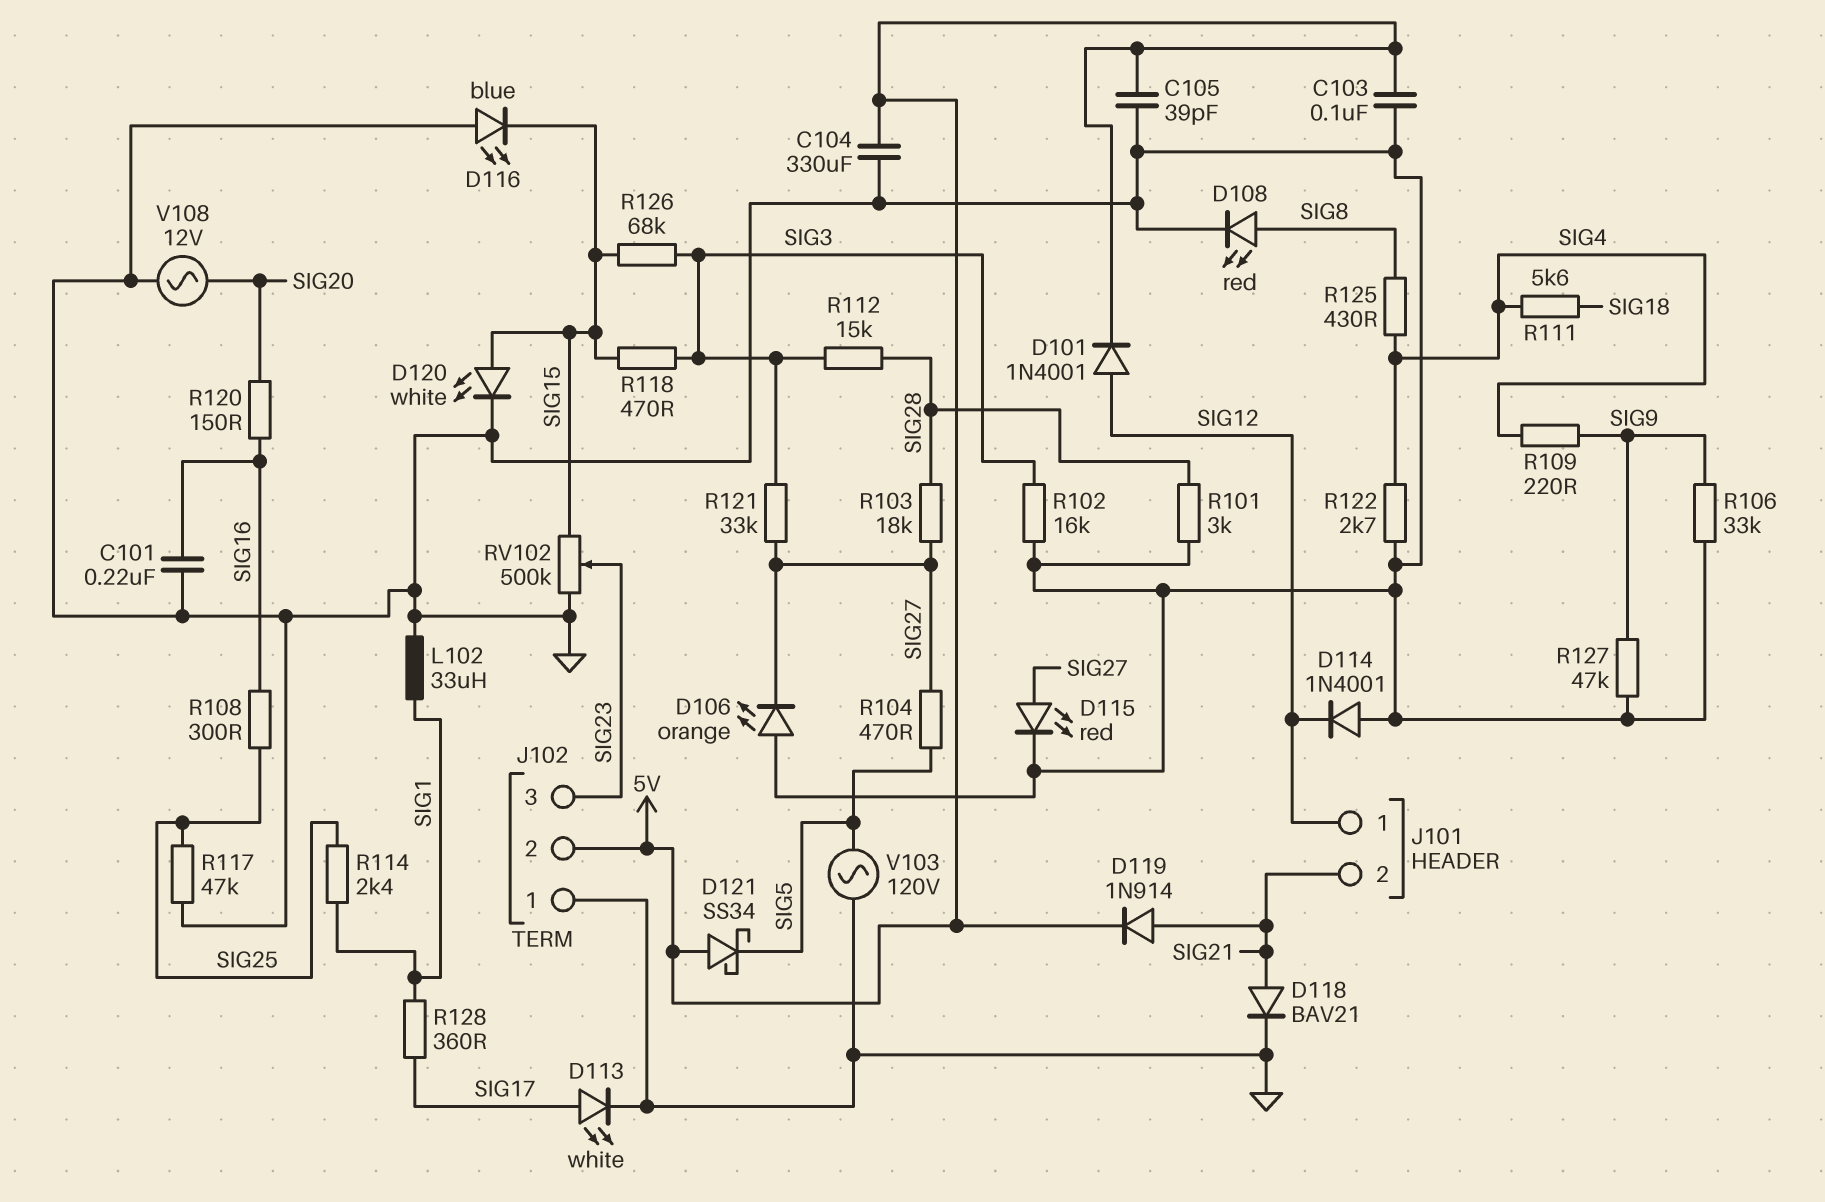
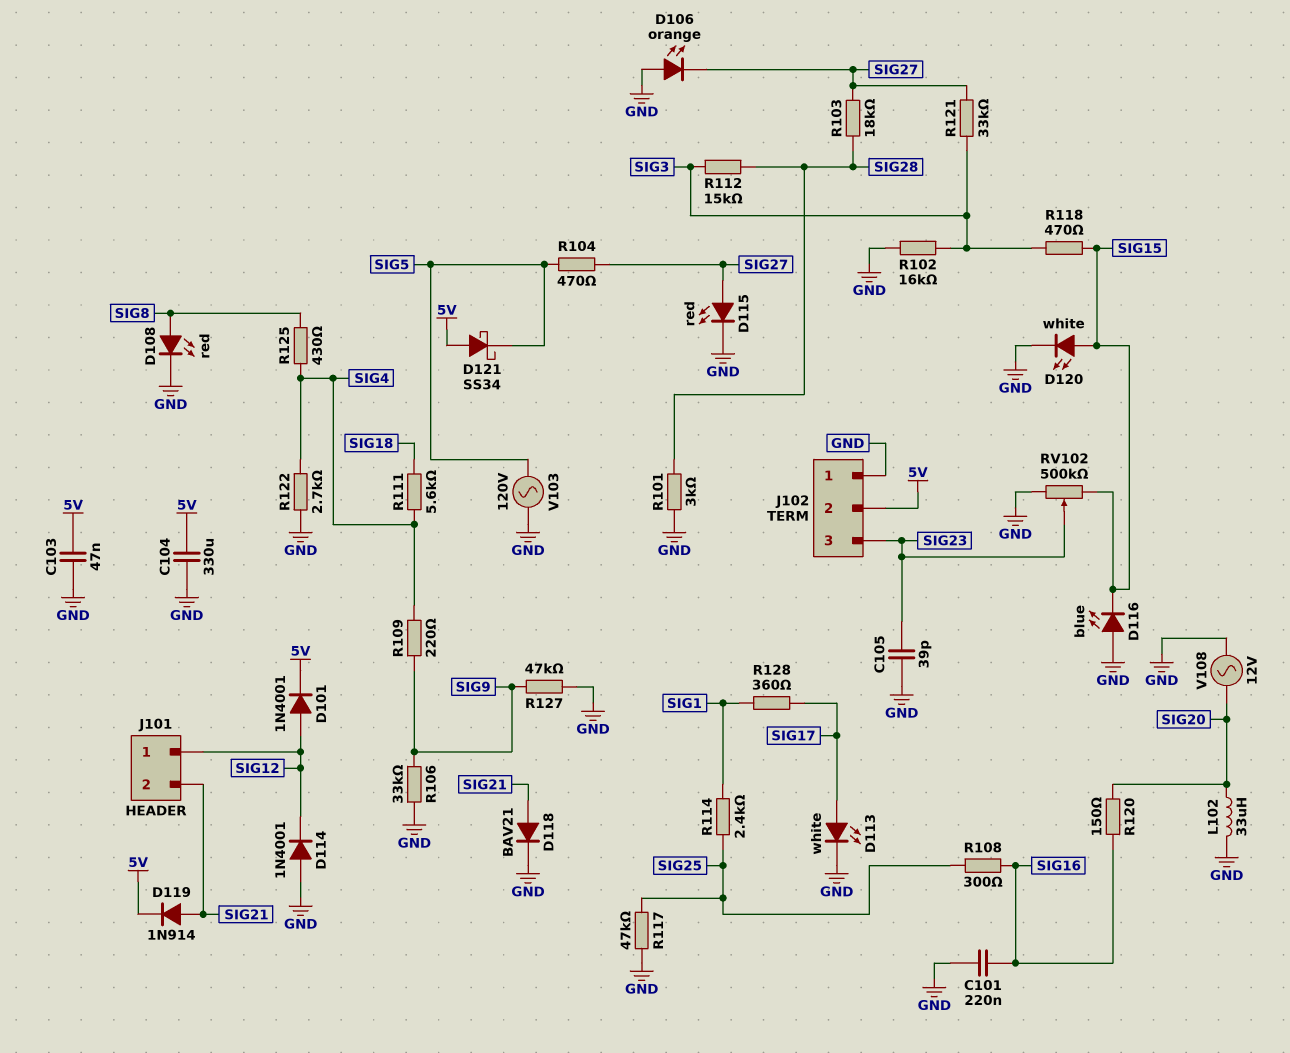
C103: 100nF (5V, GND) -> 47nF (5V, GND)
C105: 39pF (5V, GND) -> 39pF (GND, SIG23)
L102: 33uH (GND, SIG1) -> 33uH (GND, SIG20)
R126: 68k (SIG3, SIG15) -> none

